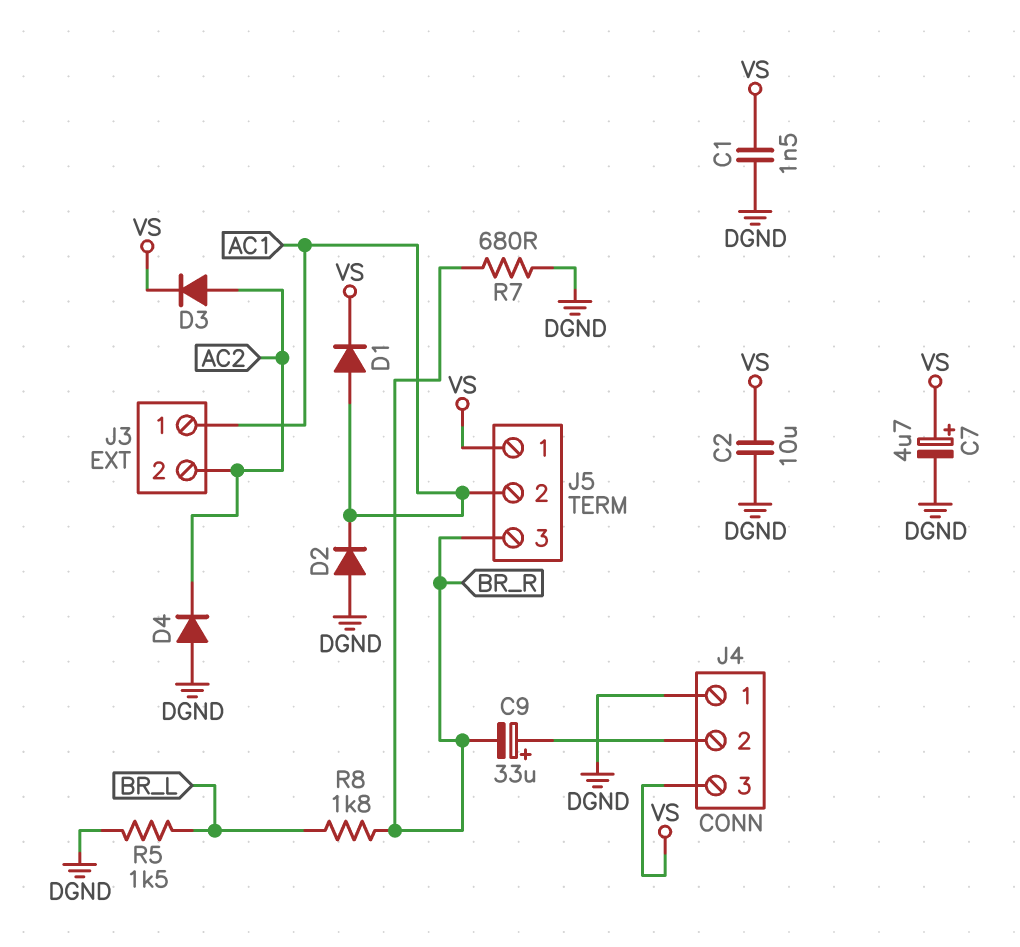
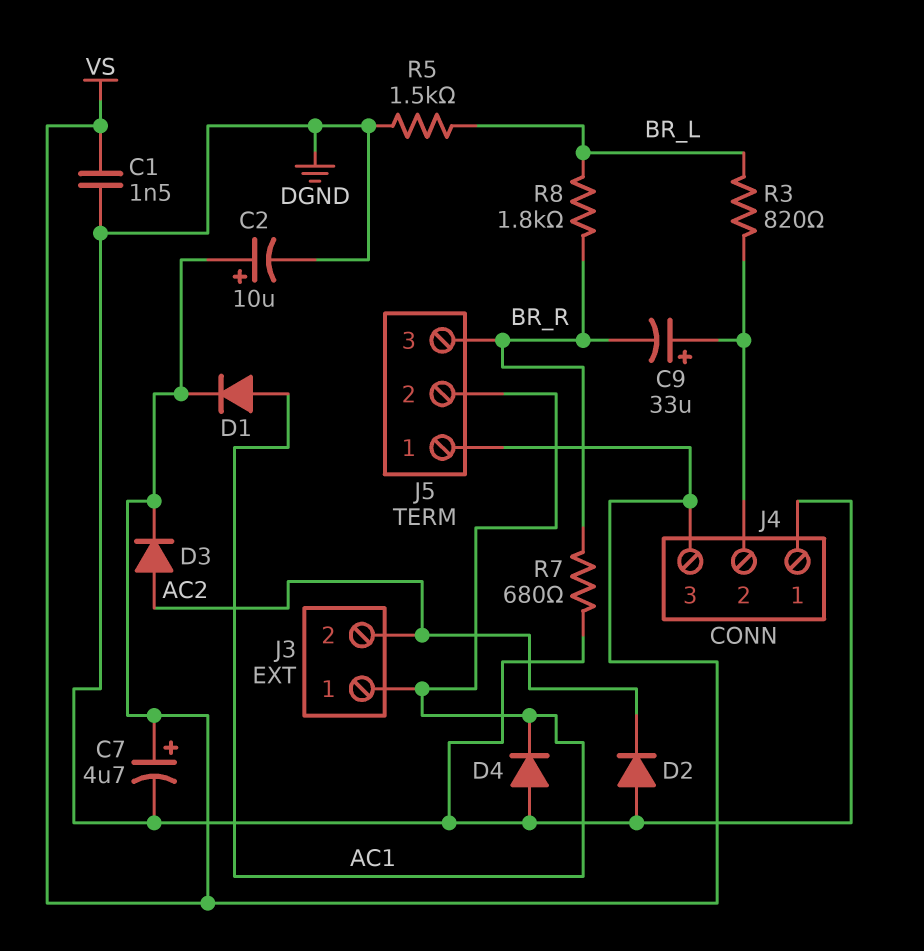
C2: 10uF (DGND, VS) -> 10uF (plus VS, minus DGND)
D2: diode (A DGND, K AC1) -> diode (A DGND, K AC2)
D4: diode (A DGND, K AC2) -> diode (A DGND, K AC1)
R3: none -> 820 (BR_L, J4/2)

